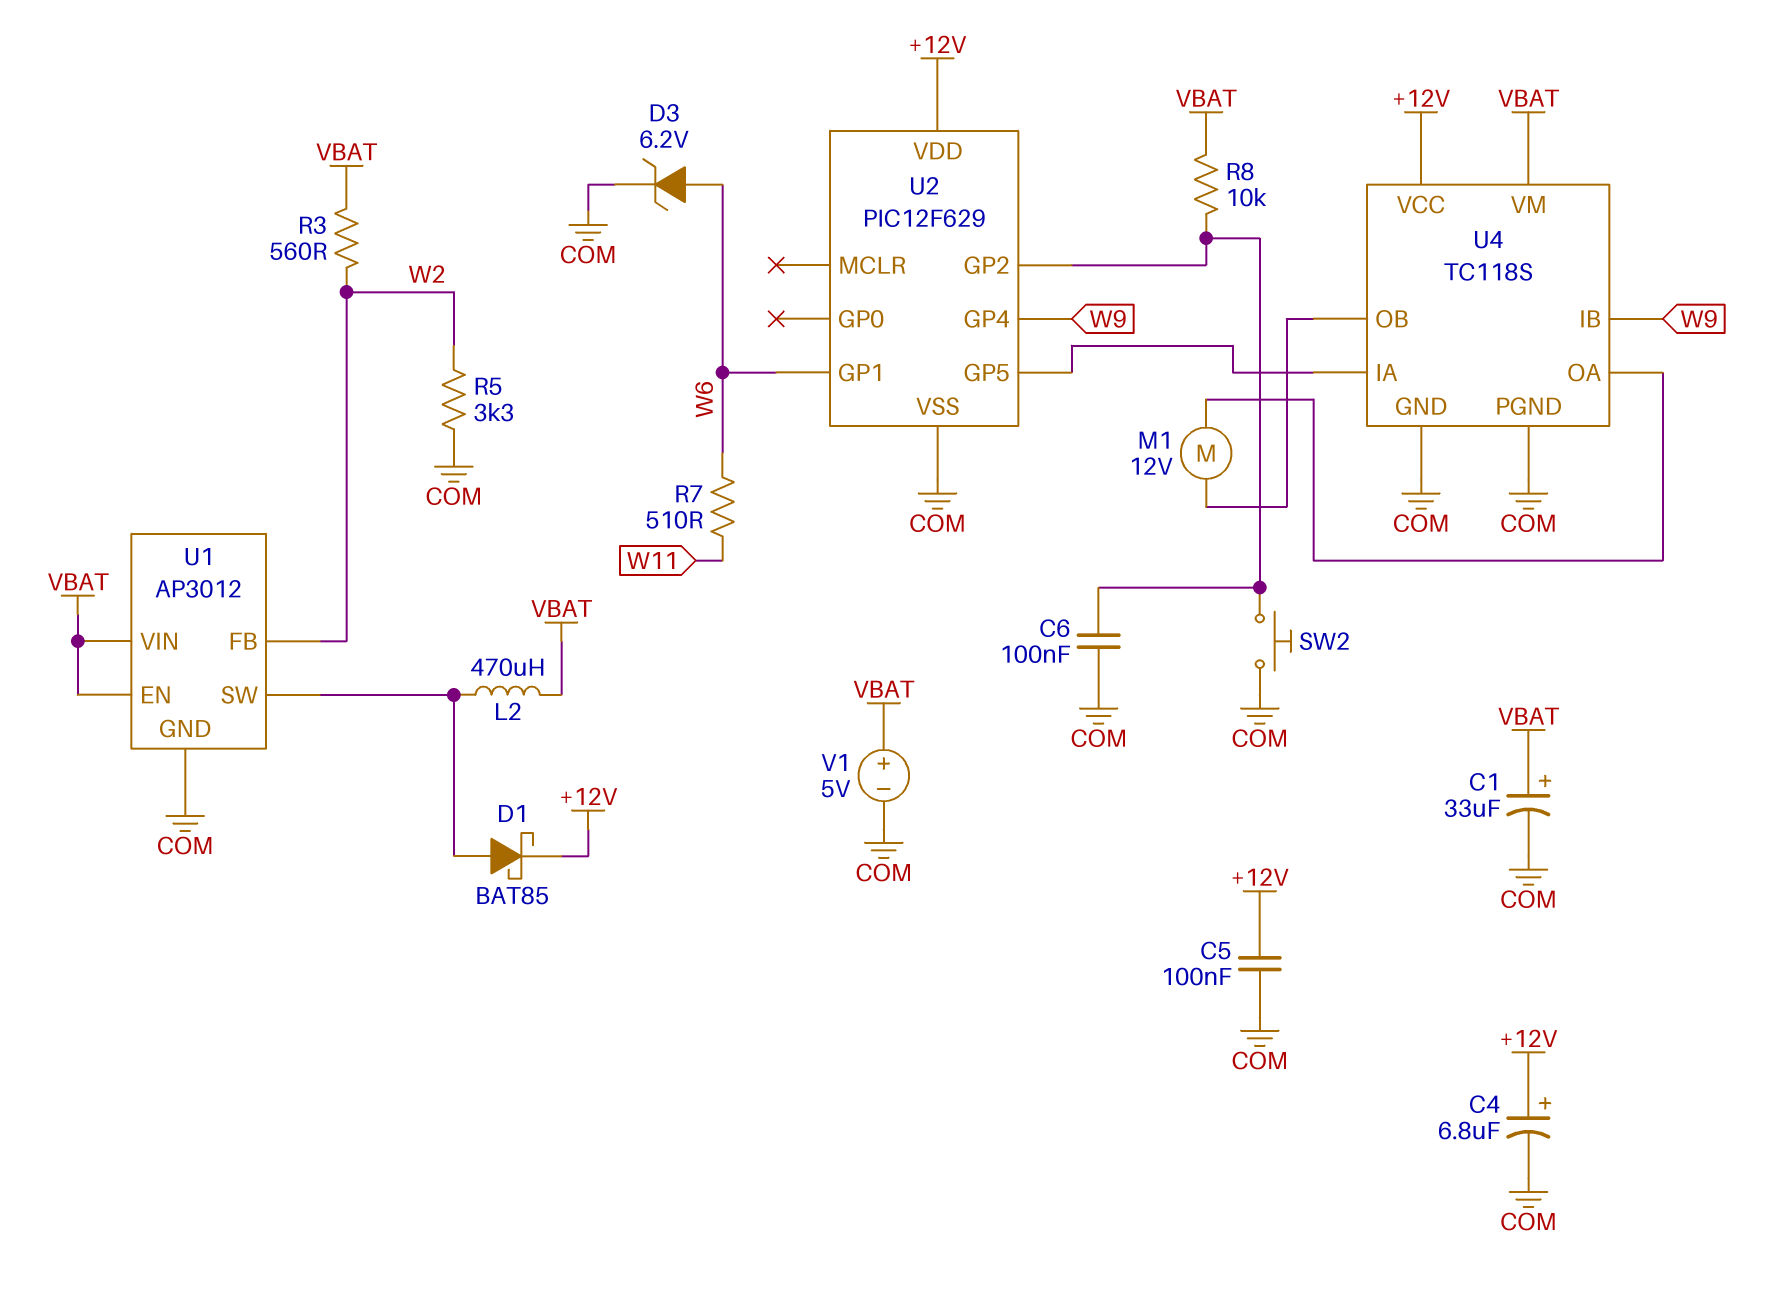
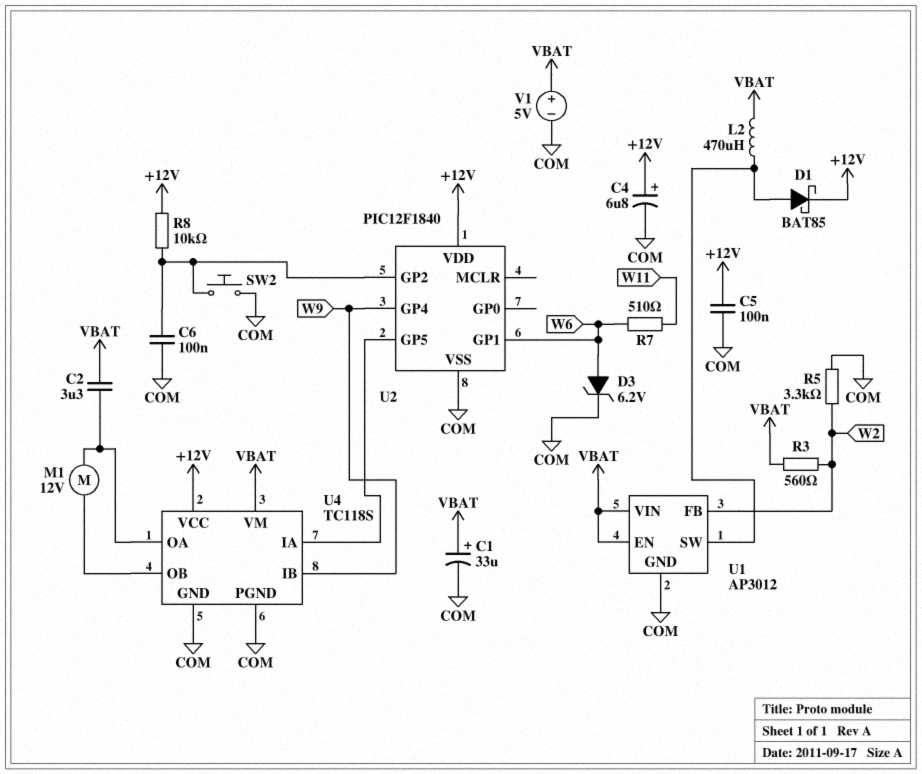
C2: none -> 3.3uF (U4/OA, VBAT)
R8: 10k (U2/GP2, VBAT) -> 10k (+12V, U2/GP2)
U2: PIC12F629 -> PIC12F1840

